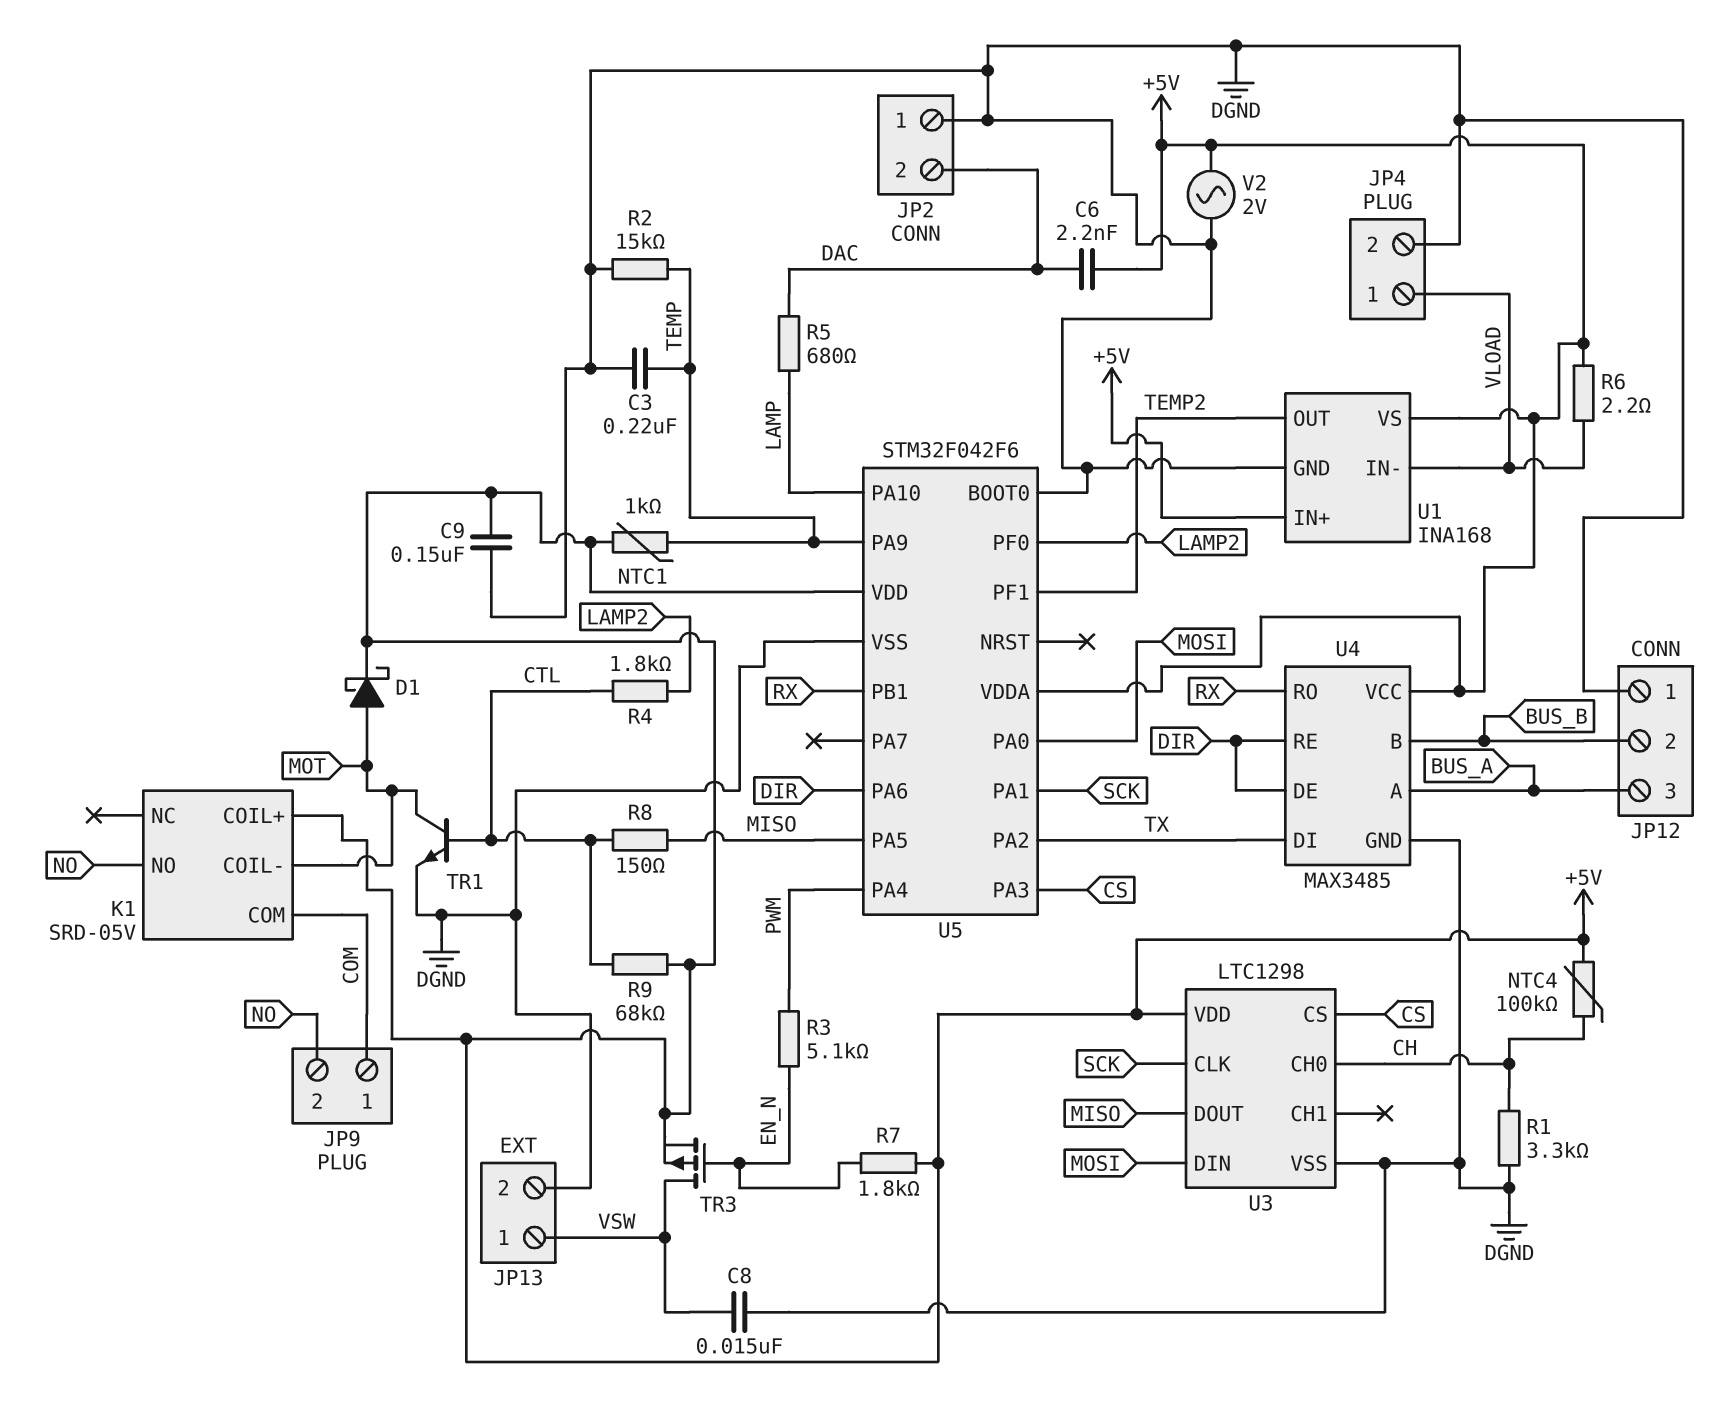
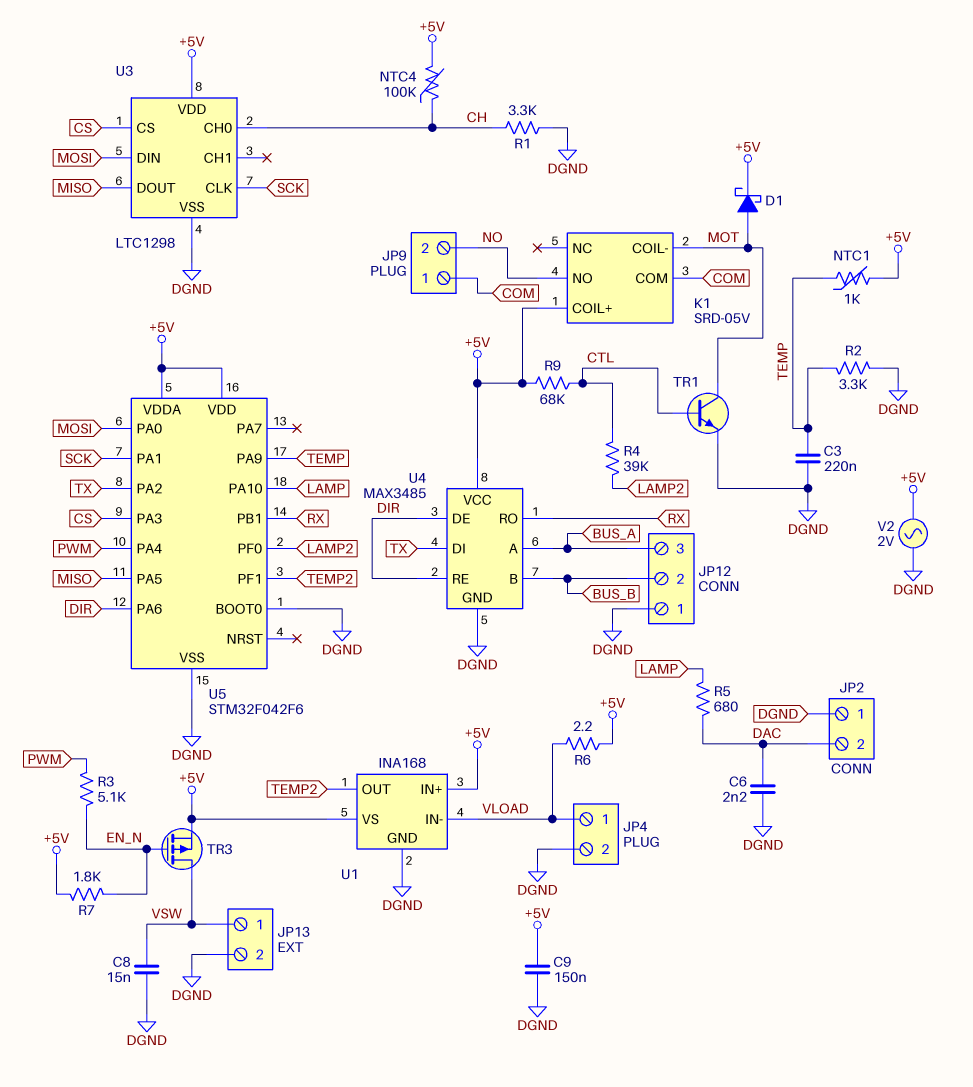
C6: 2.2nF (+5V, DAC) -> 2.2nF (DAC, DGND)
R2: 15k (DGND, TEMP) -> 3.3k (DGND, TEMP)
R4: 1.8k (CTL, LAMP2) -> 39k (CTL, LAMP2)
R8: 150 (CTL, MISO) -> none

